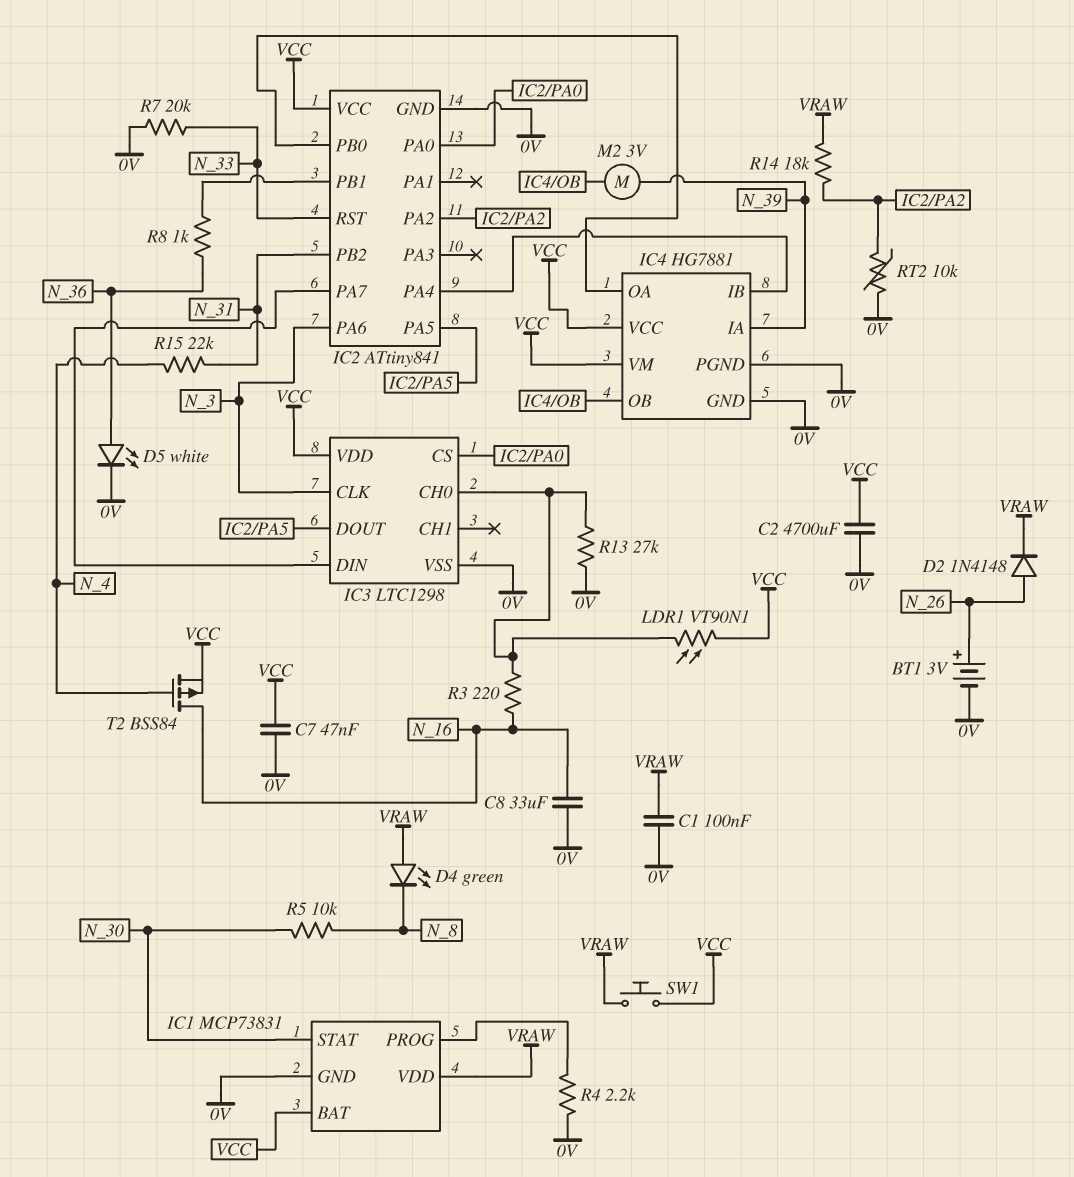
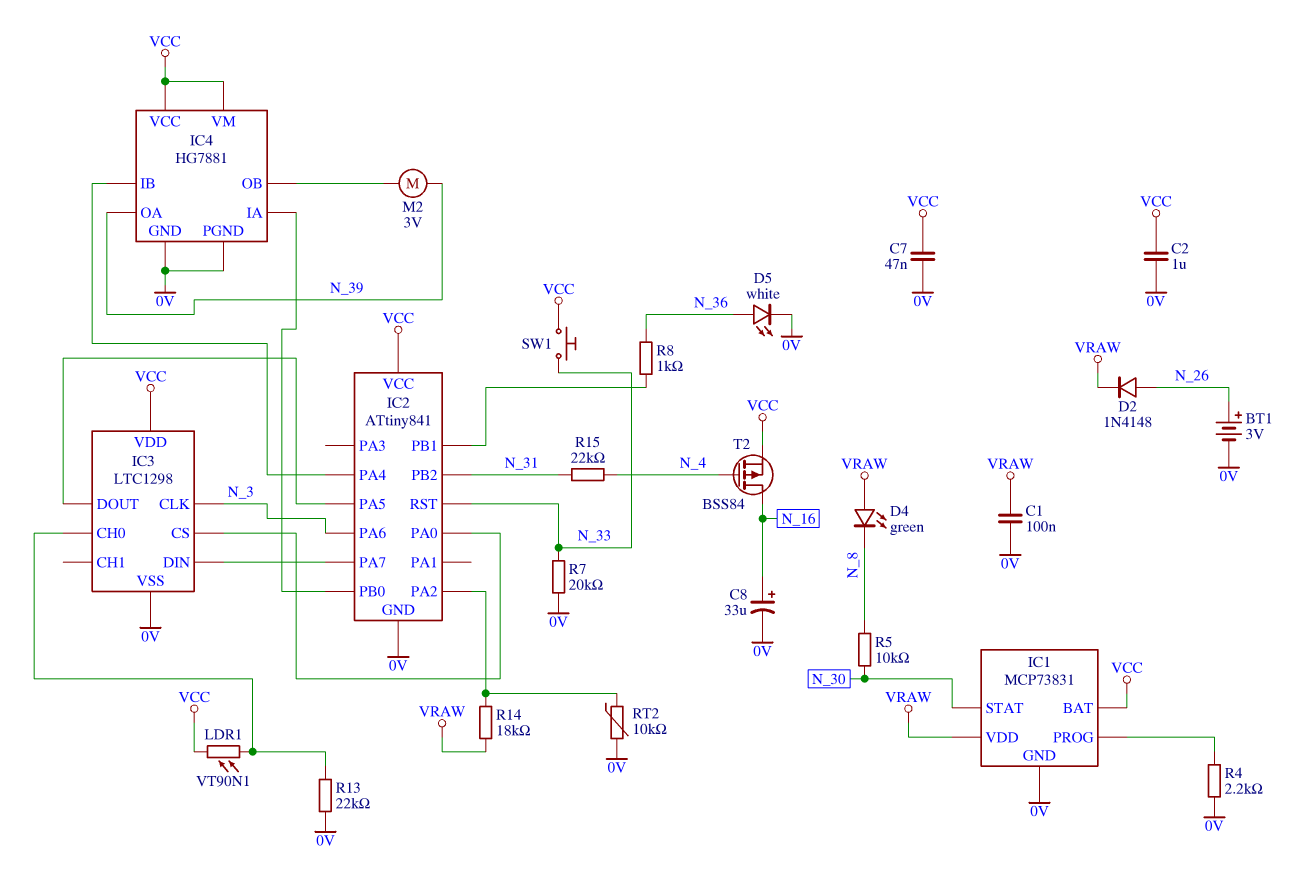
C2: 4700uF (0V, VCC) -> 1uF (0V, VCC)
C8: 33uF (0V, N_16) -> 33uF (plus N_16, minus 0V)
IC4 pin IA: N_39 -> IC2/PB0
IC4 pin OA: IC2/PB0 -> N_39
R3: 220 (IC3/CH0, N_16) -> none
R13: 27k (0V, IC3/CH0) -> 22k (0V, IC3/CH0)
SW1: button (VCC, VRAW) -> button (N_33, VCC)

